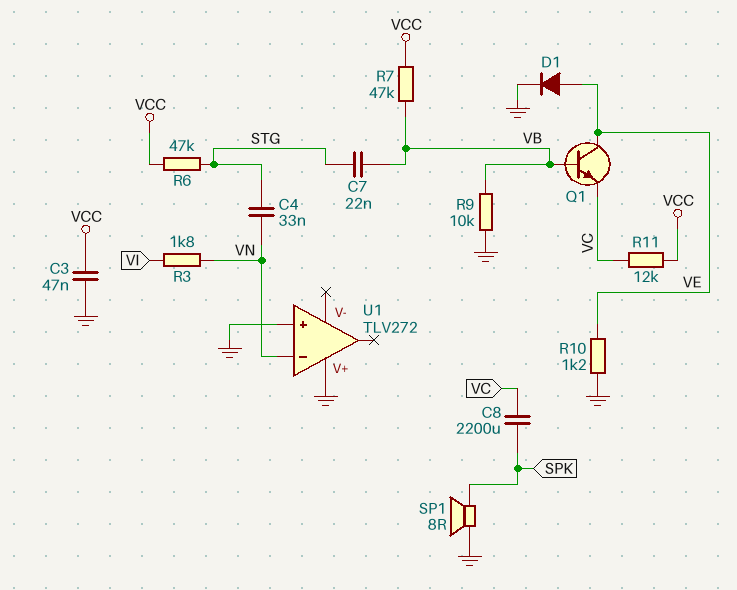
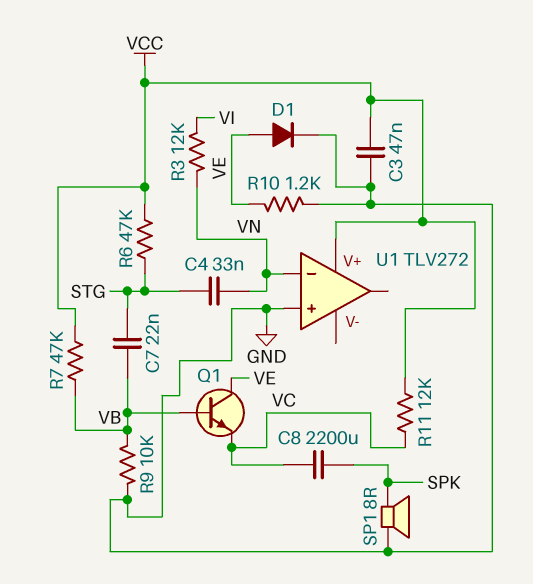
R3: 1.8k (VI, VN) -> 12k (VI, VN)
U1 pin V+: GND -> VCC

